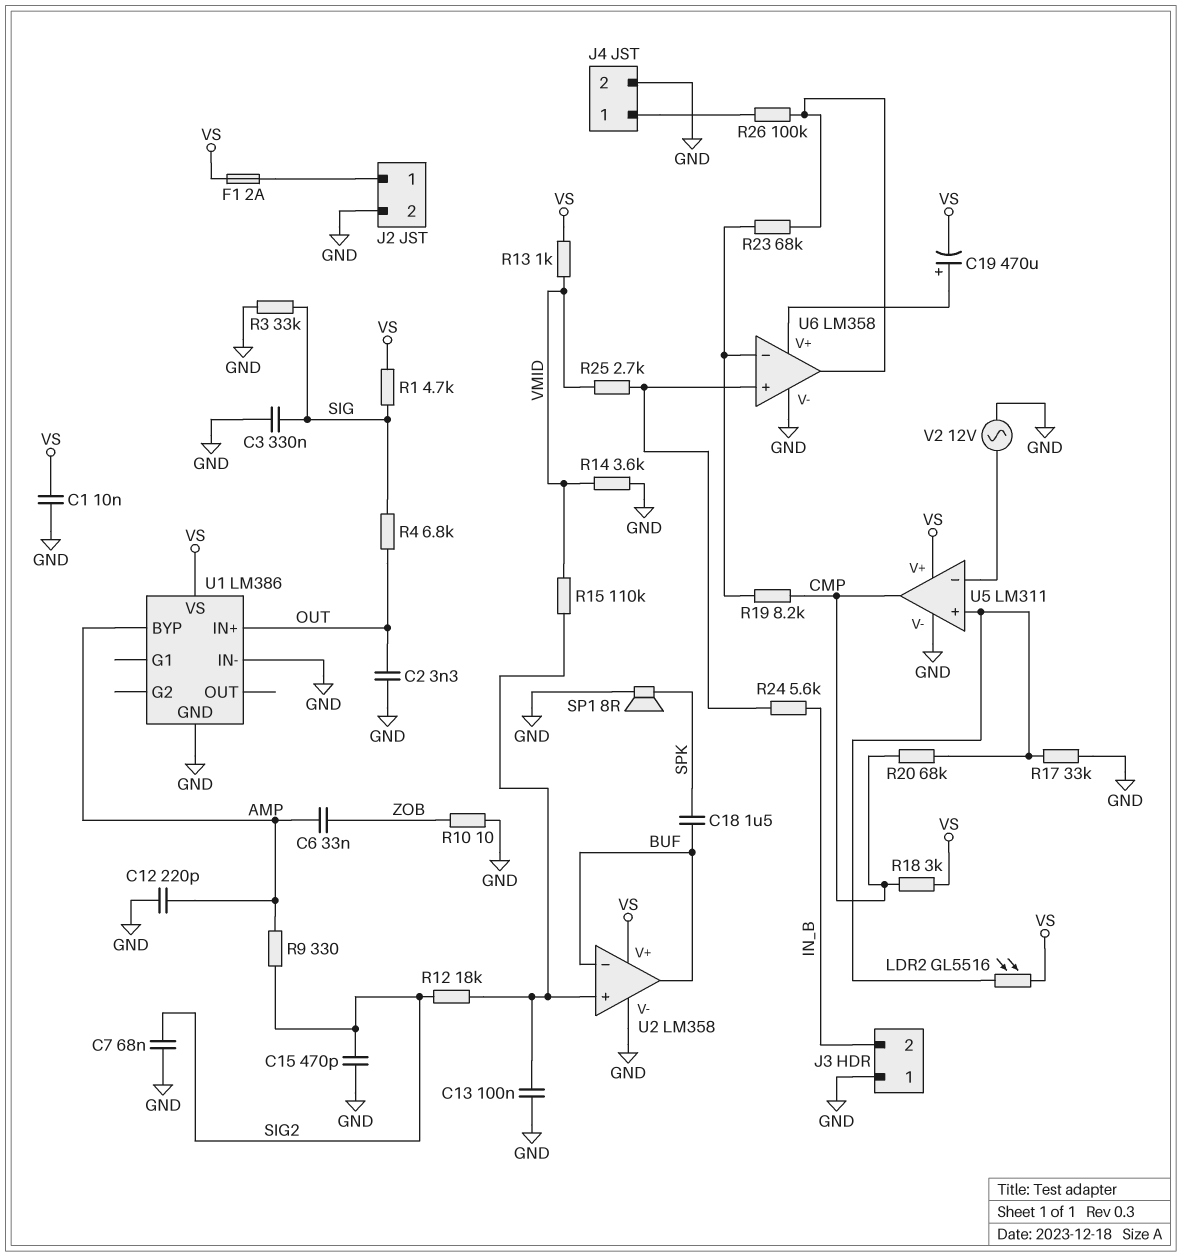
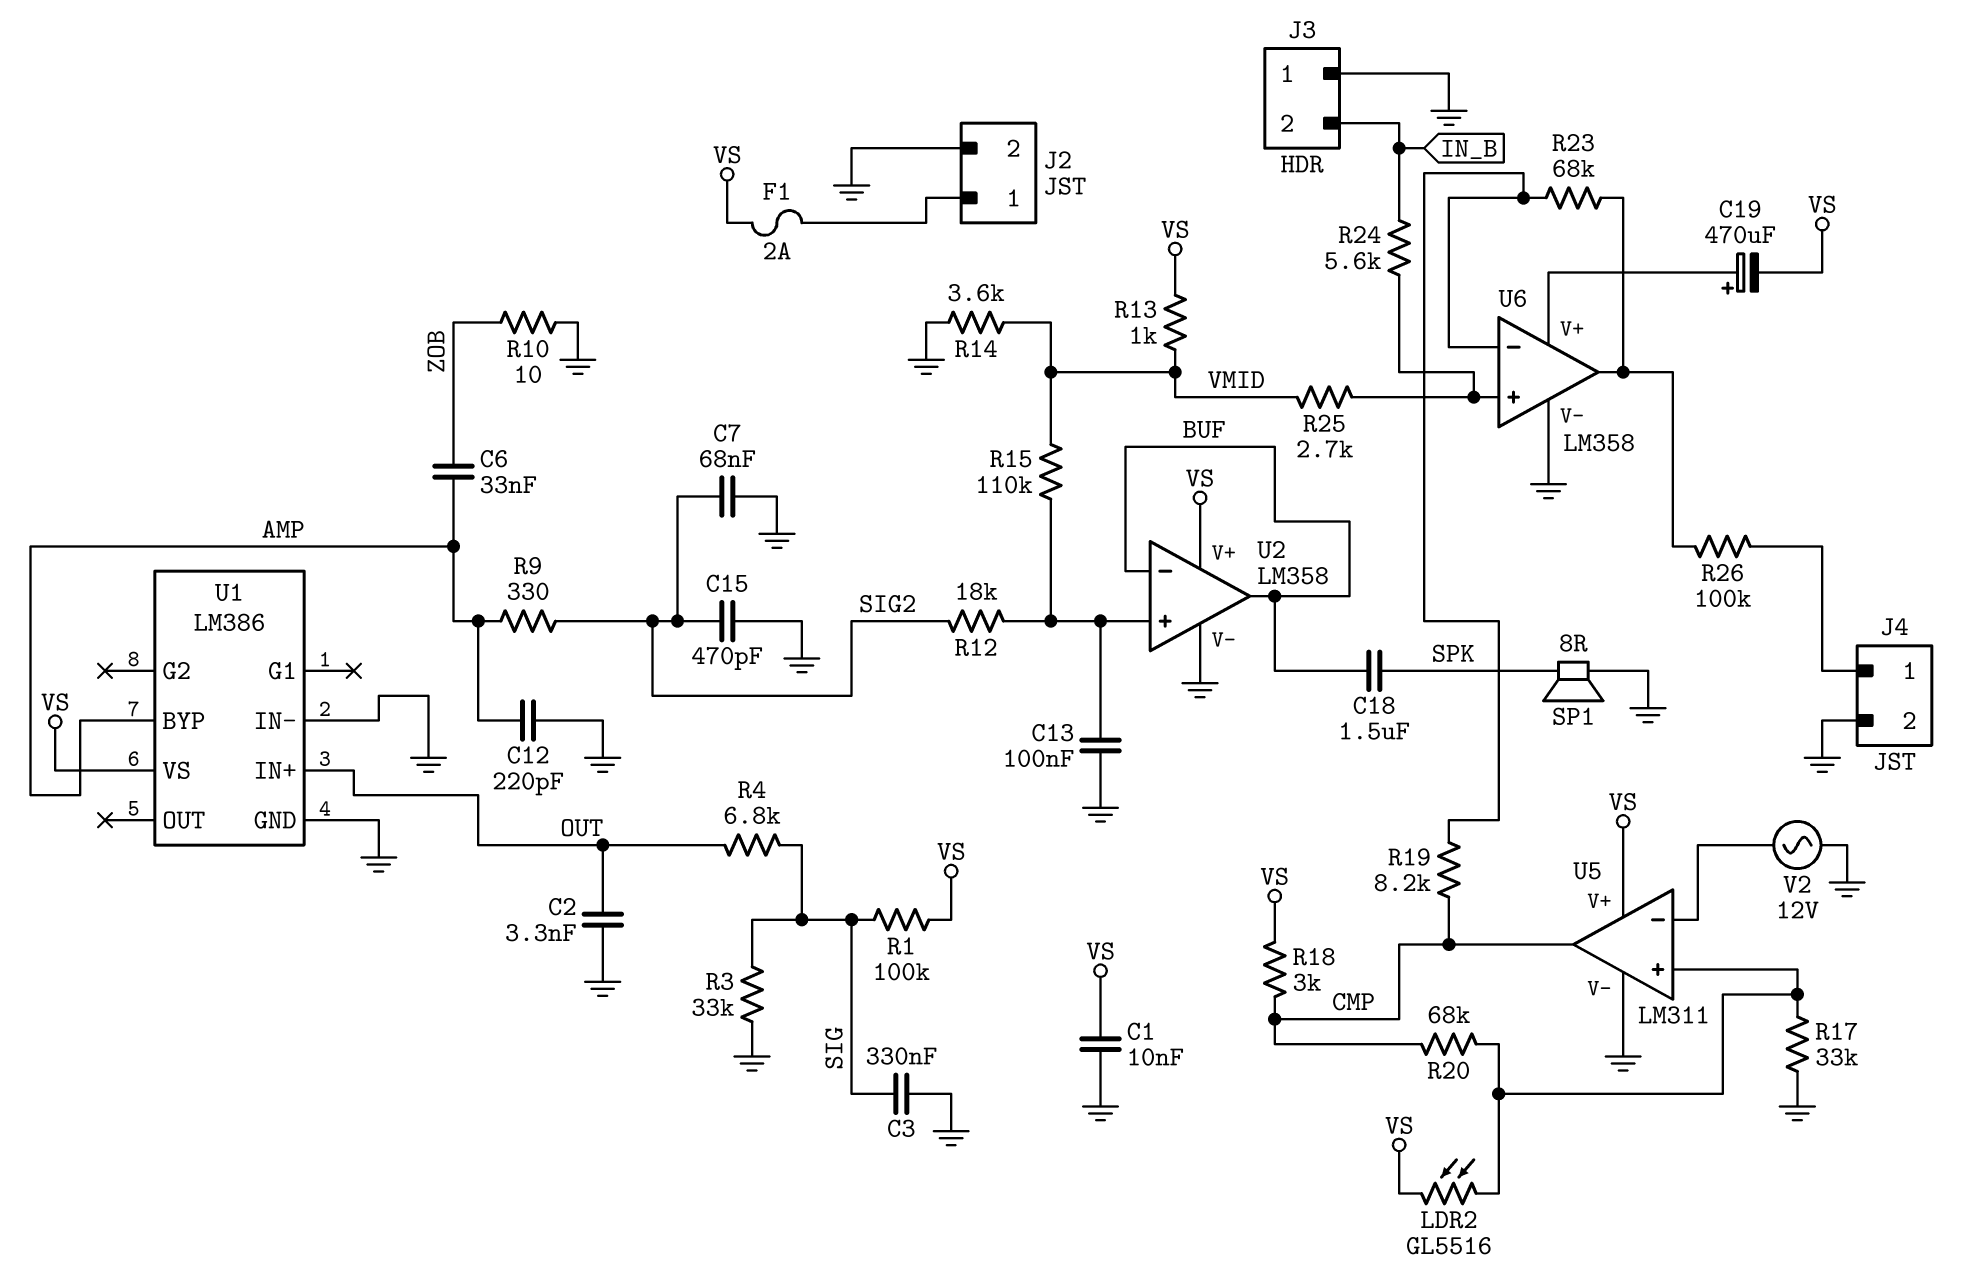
R1: 4.7k (SIG, VS) -> 100k (SIG, VS)

